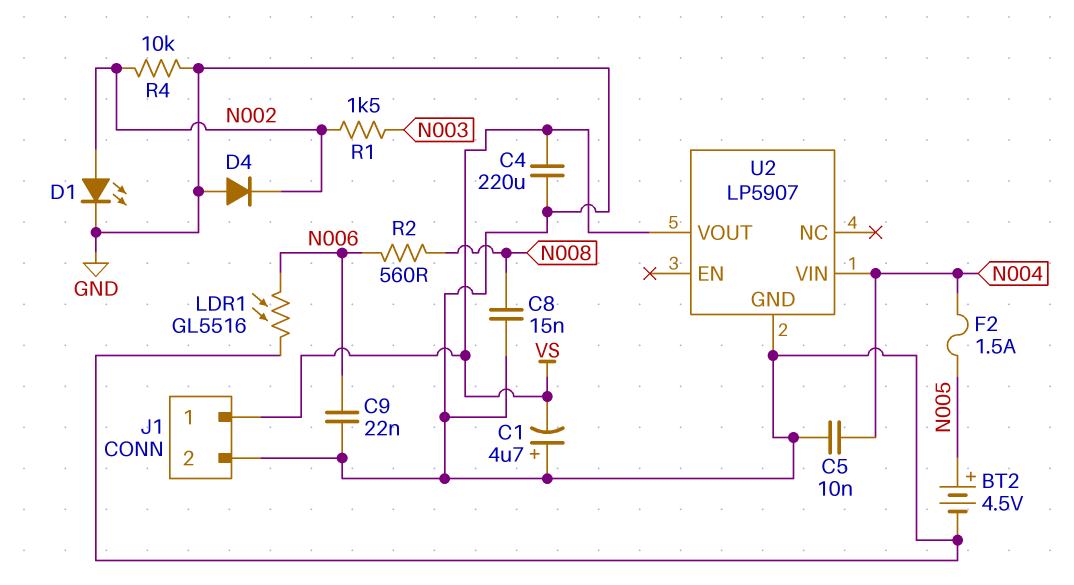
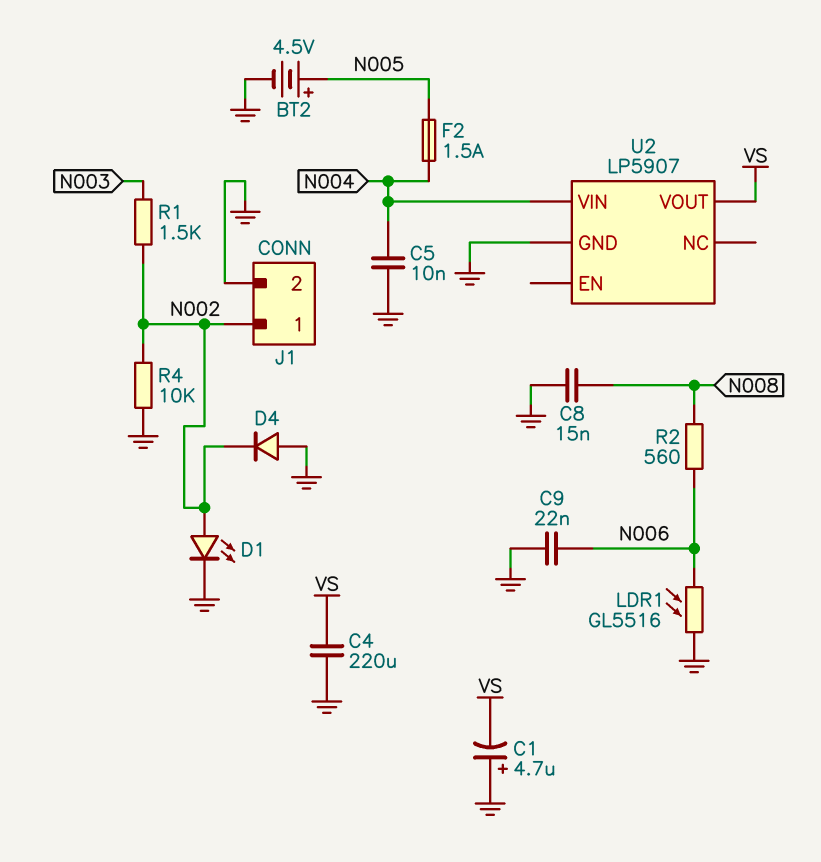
J1 pin 1: VS -> N002

